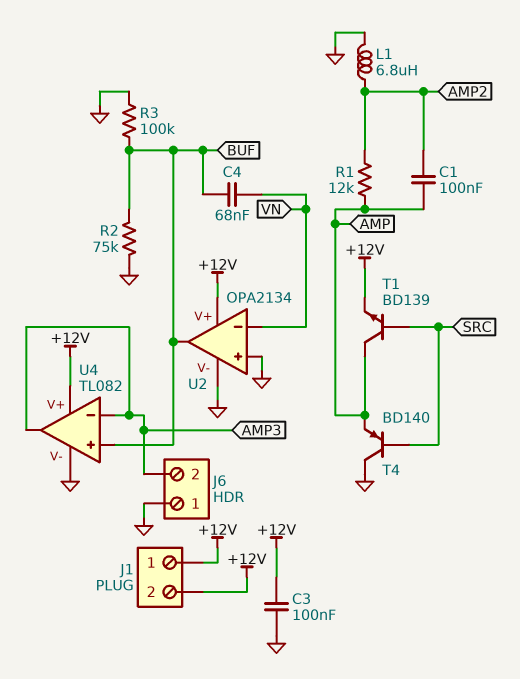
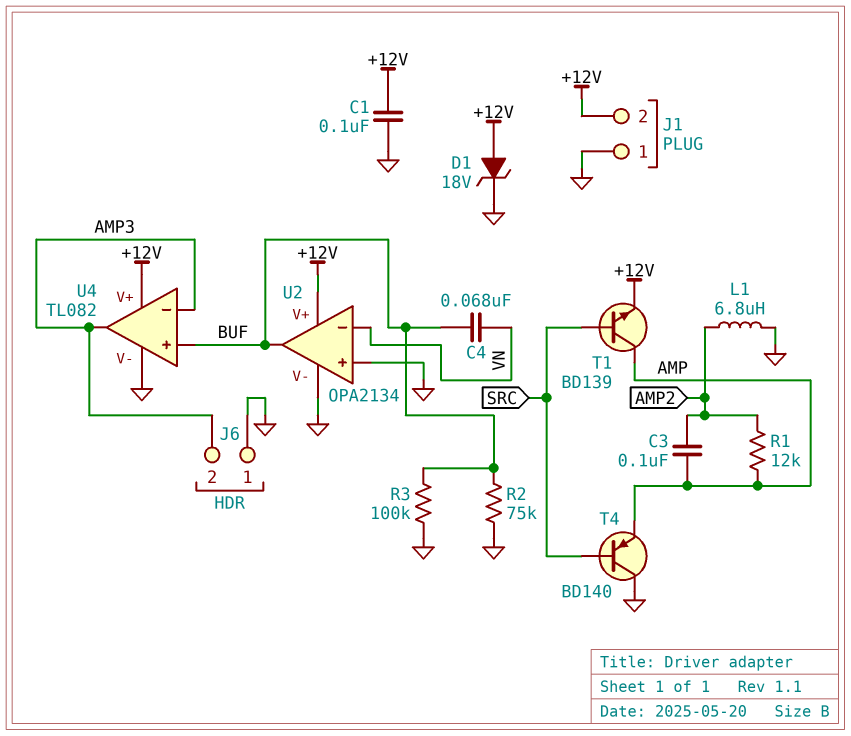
C1: 100nF (AMP, AMP2) -> 100nF (+12V, GND)
C3: 100nF (+12V, GND) -> 100nF (AMP, AMP2)
D1: none -> zener 18V (A +12V, K GND)
J1 pin 1: +12V -> GND

